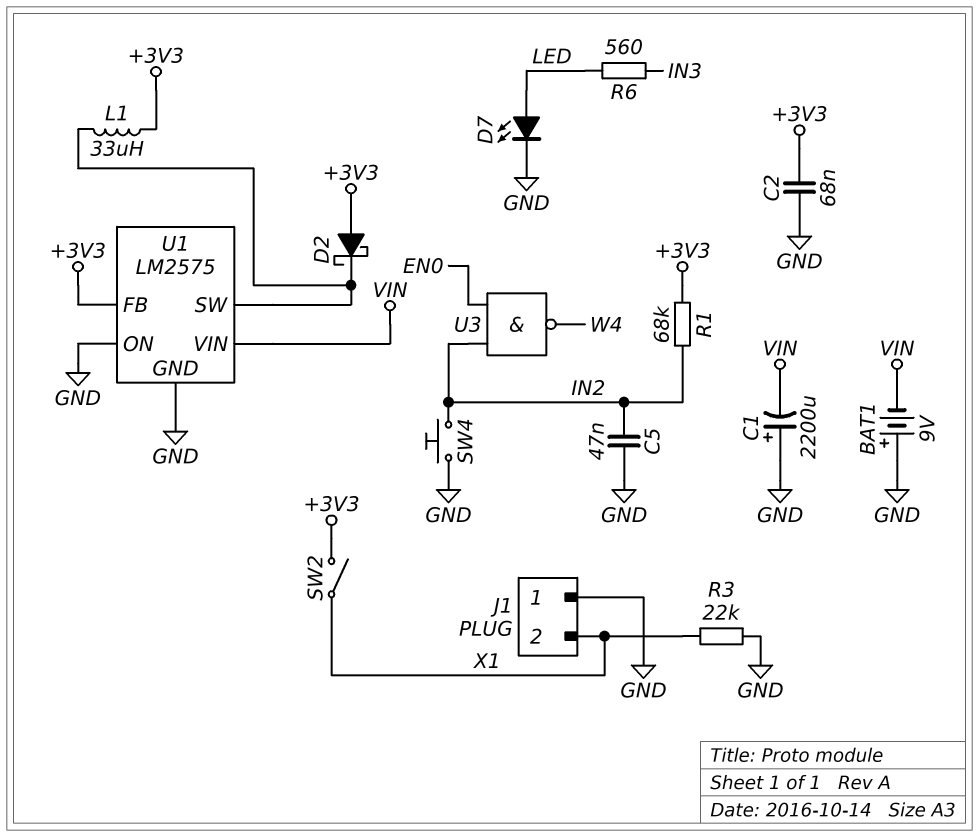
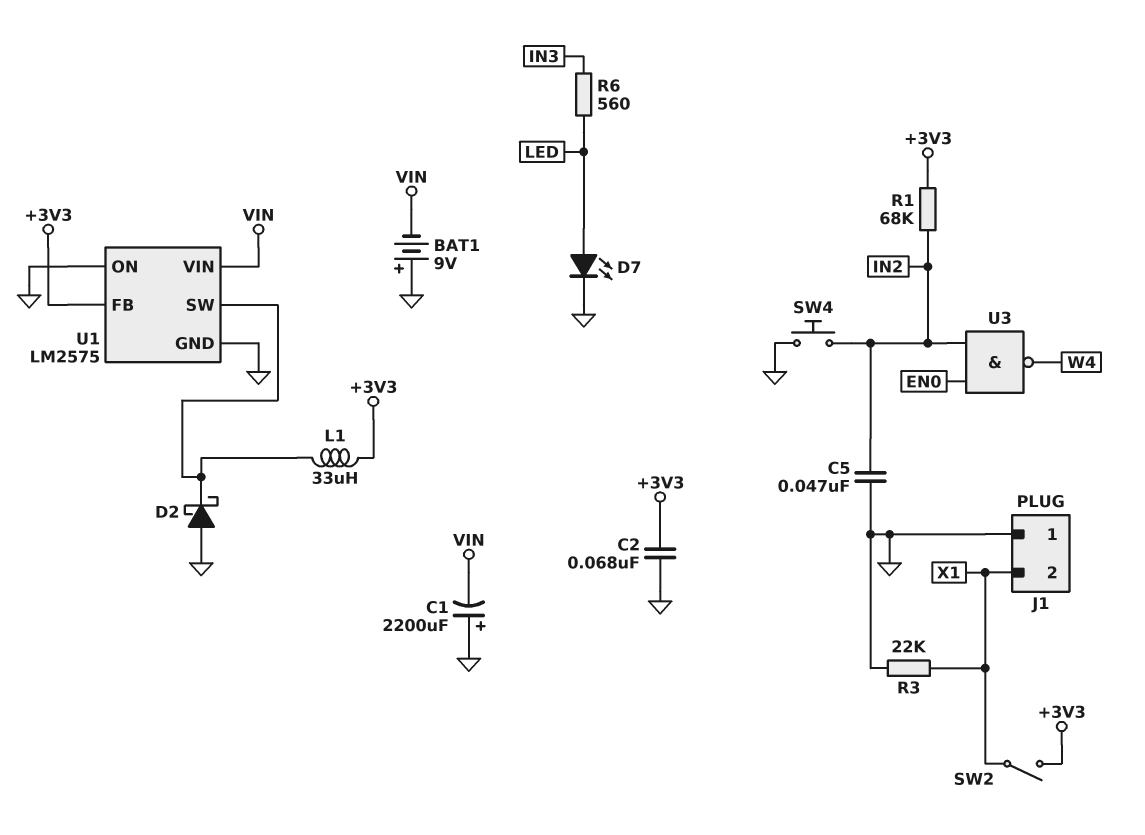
D2: schottky (A +3V3, K U1/SW) -> schottky (A GND, K U1/SW)

